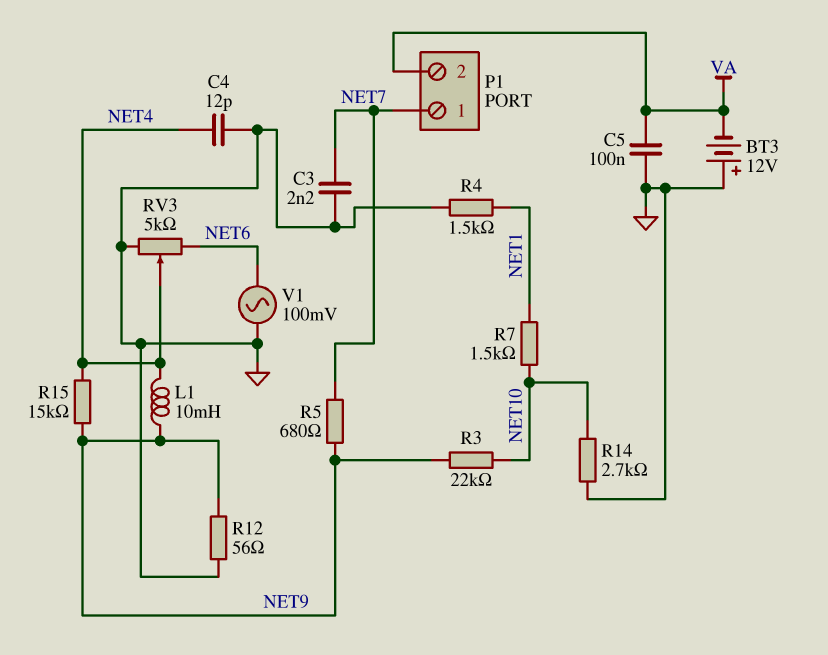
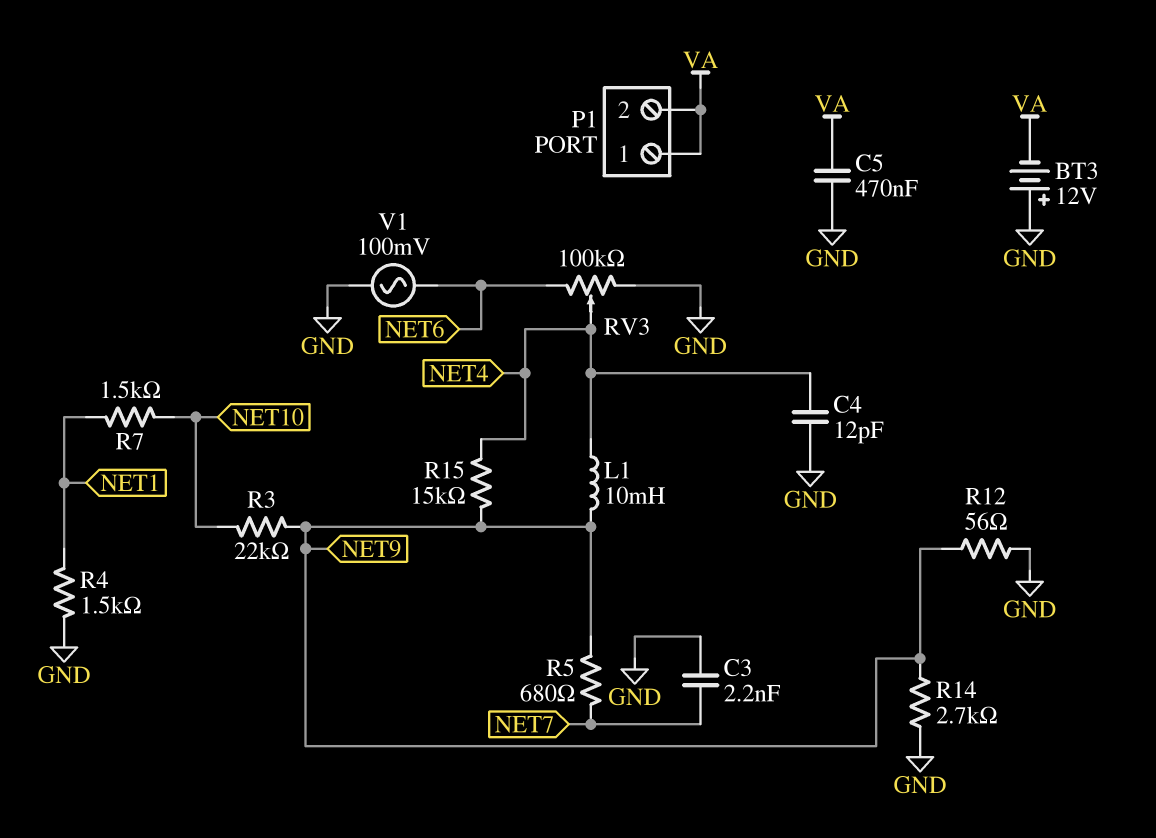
C5: 100nF (GND, VA) -> 470nF (GND, VA)
P1 pin 1: NET7 -> VA
R14: 2.7k (GND, NET10) -> 2.7k (GND, NET9)
RV3: 5k (GND, NET6, wiper NET4) -> 100k (GND, NET6, wiper NET4)

